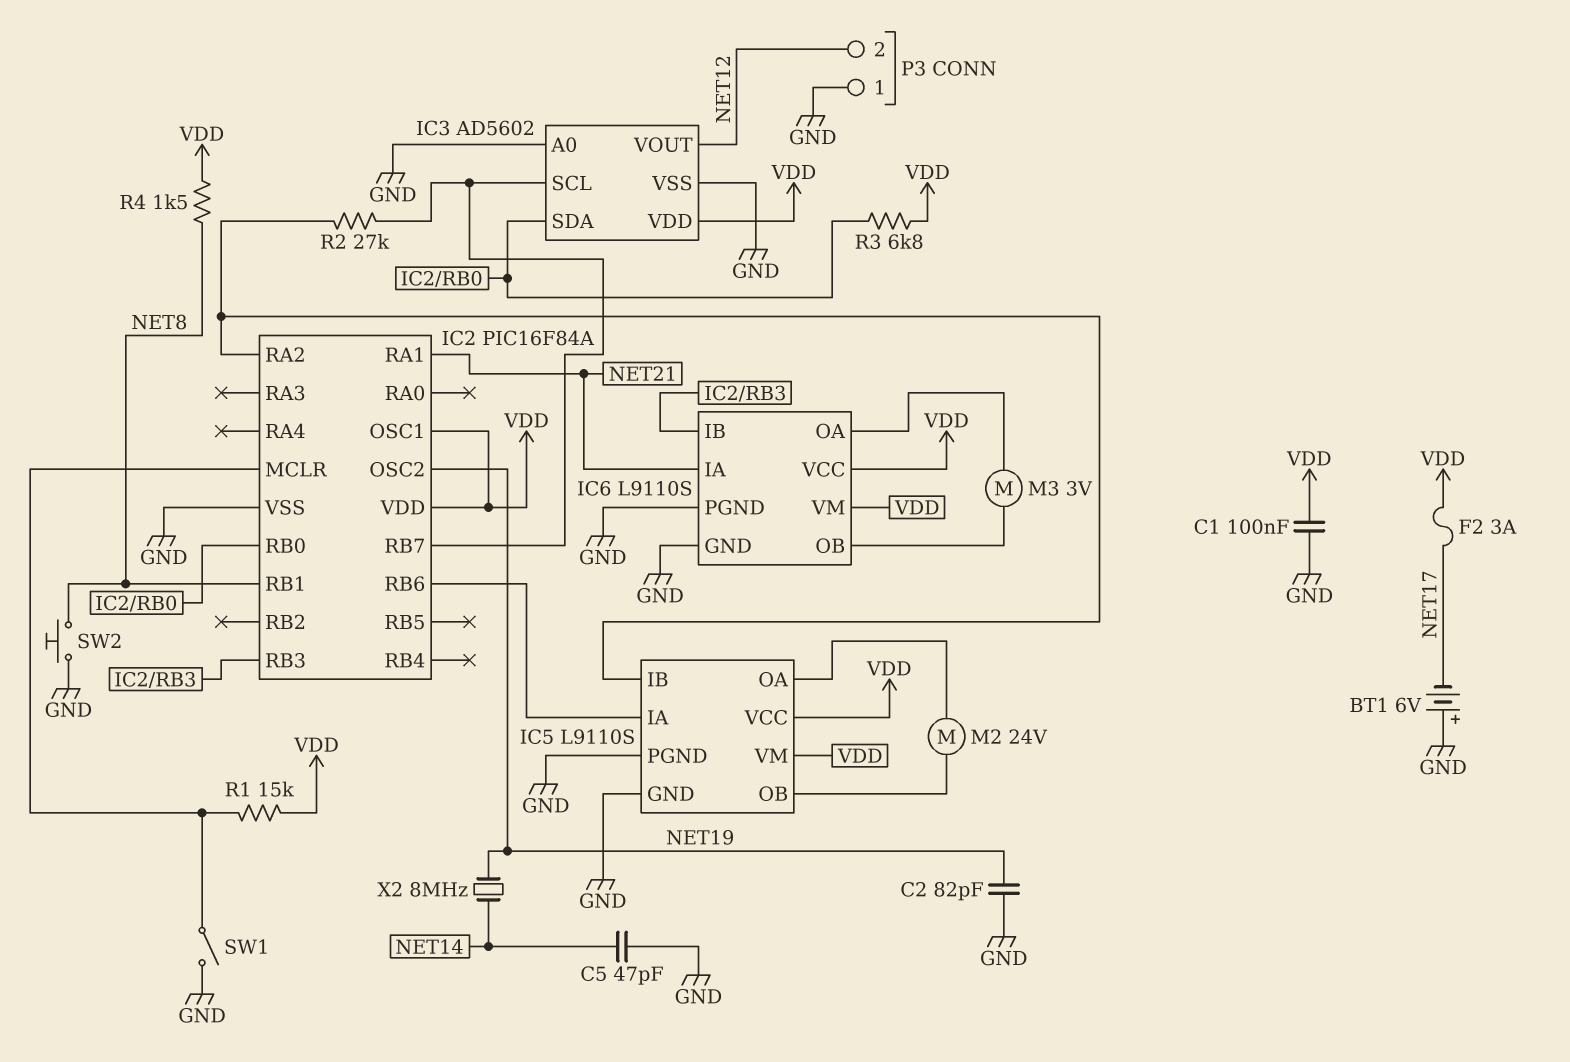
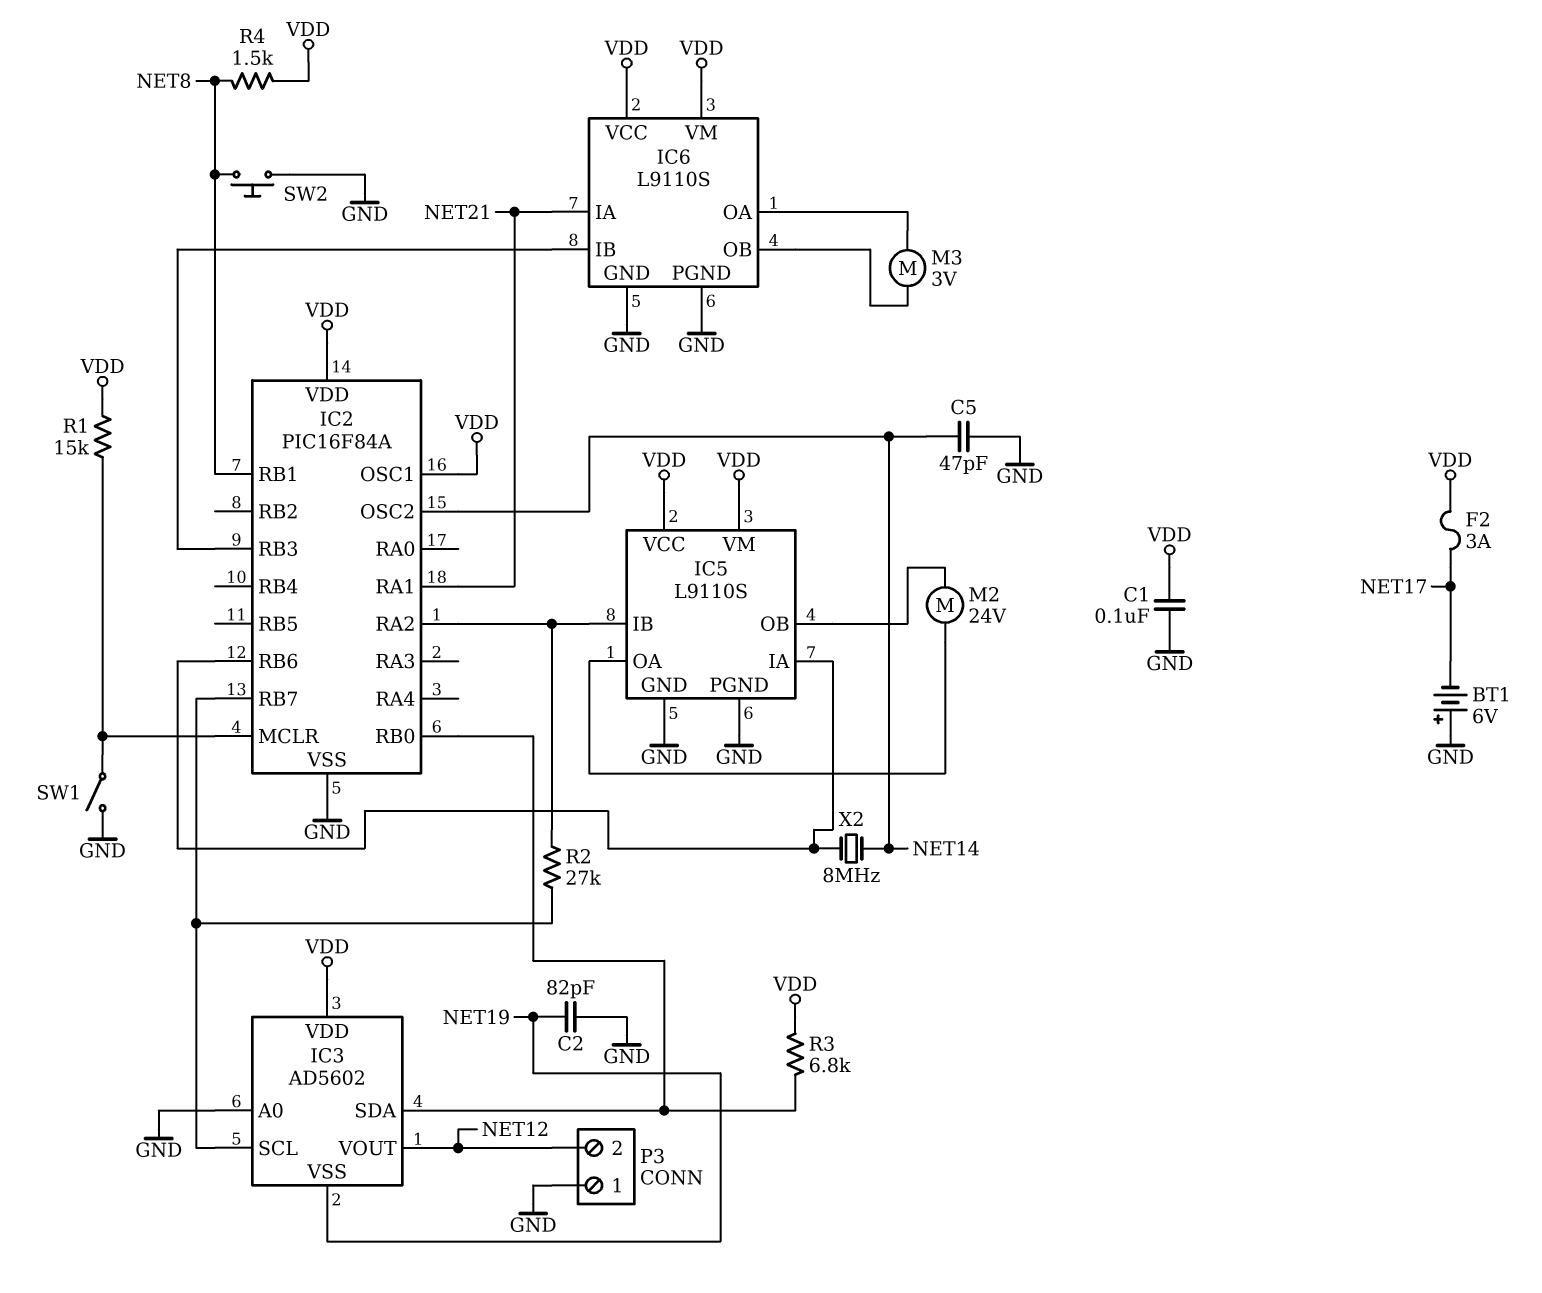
IC2 pin OSC2: NET19 -> NET14
IC3 pin VSS: GND -> NET19
X2: 8MHz (NET14, NET19) -> 8MHz (IC2/RB6, NET14)

